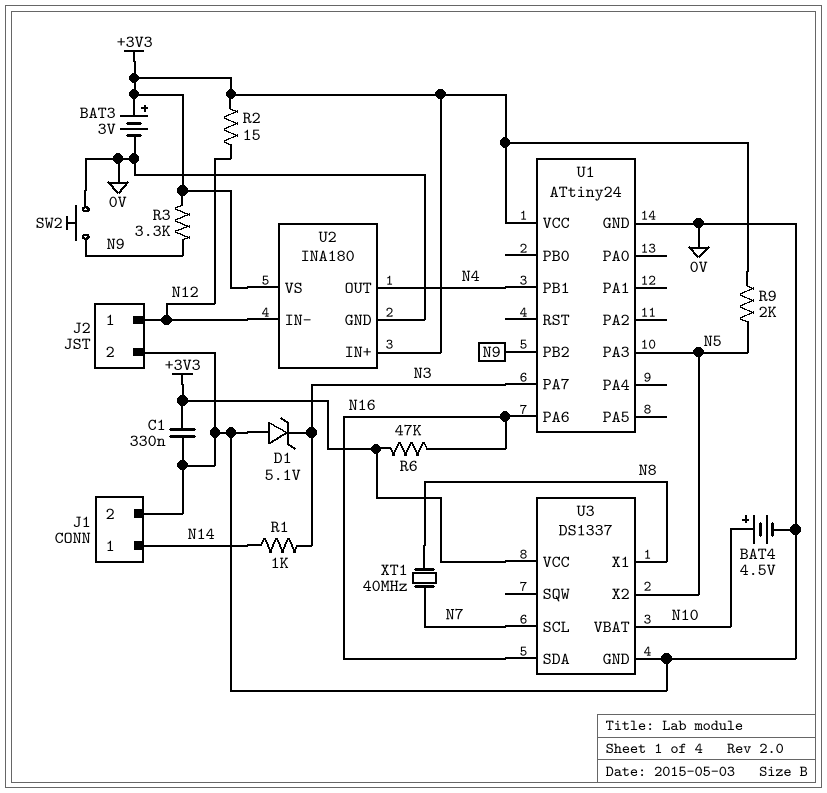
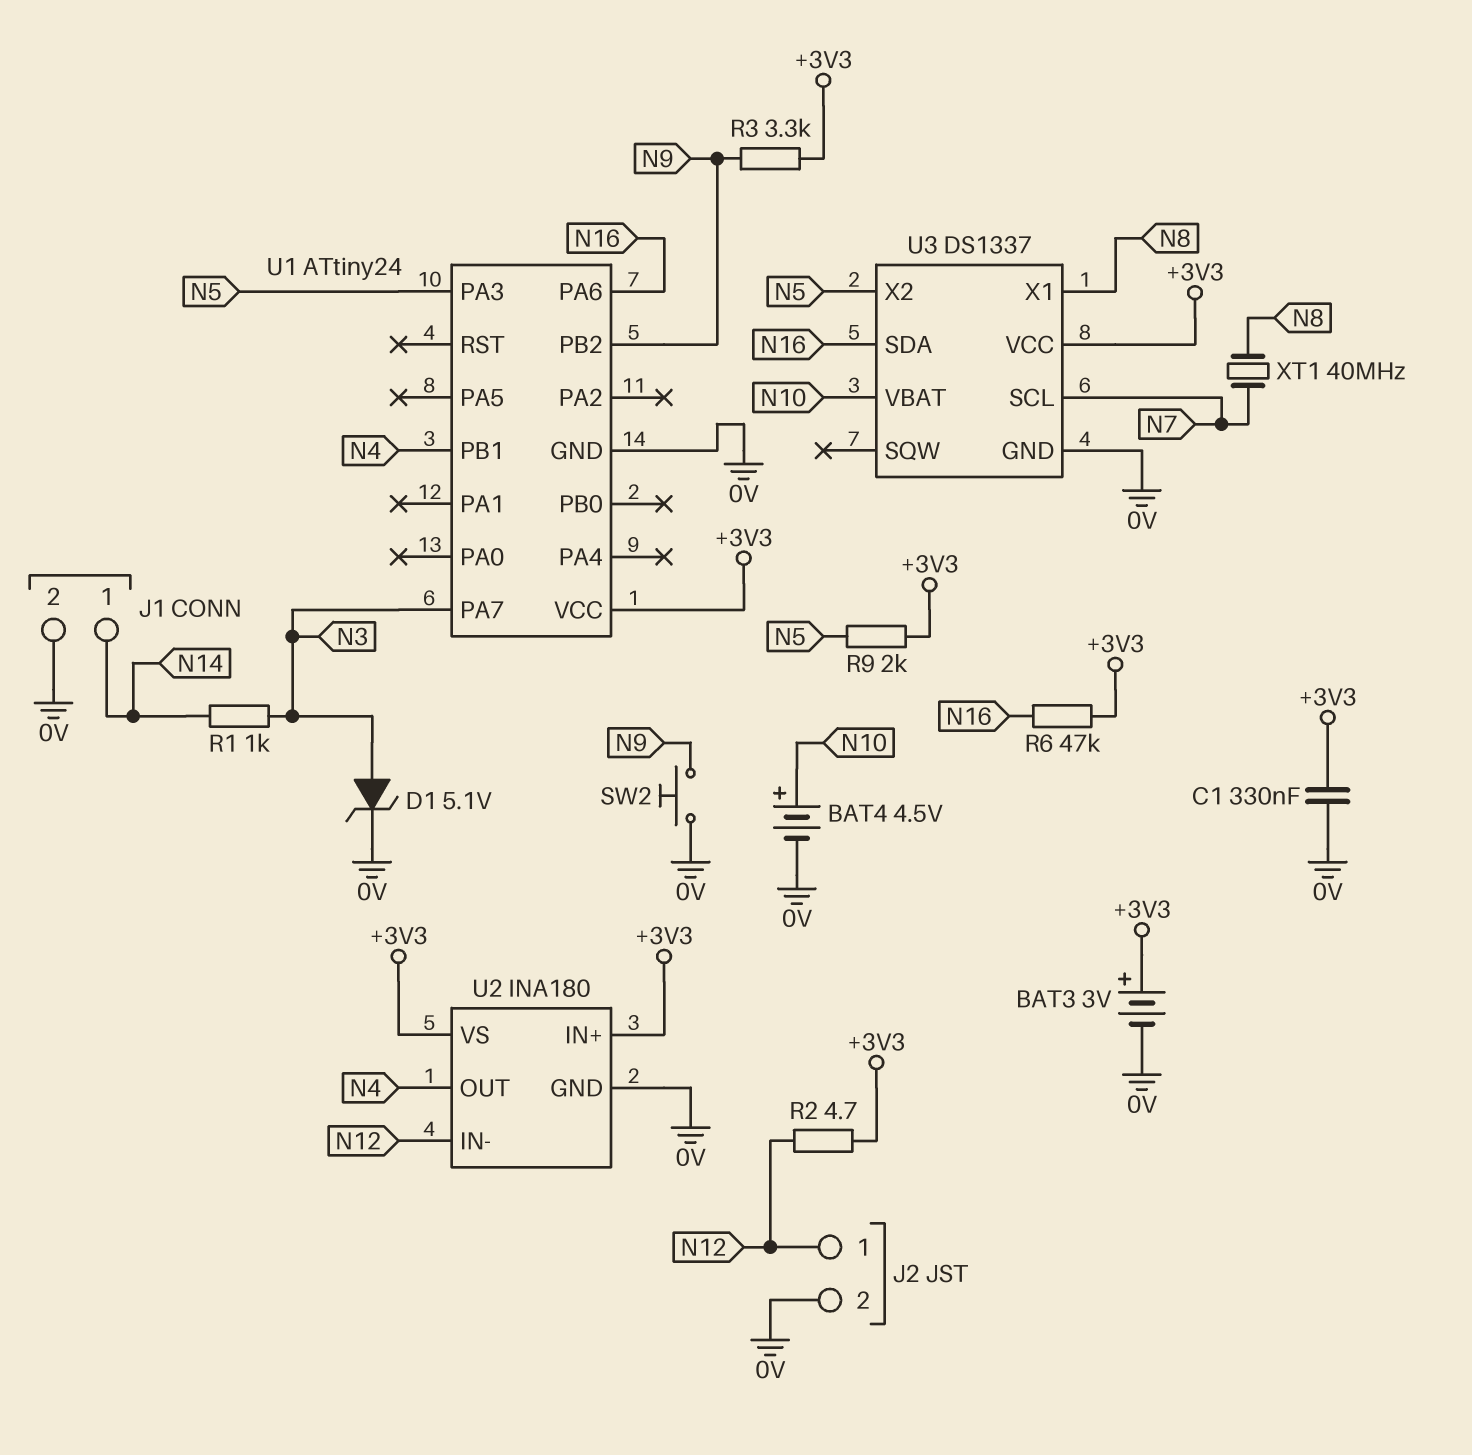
D1: zener 5.1V (A 0V, K N3) -> zener 5.1V (A N3, K 0V)
R2: 15 (+3V3, N12) -> 4.7 (+3V3, N12)

